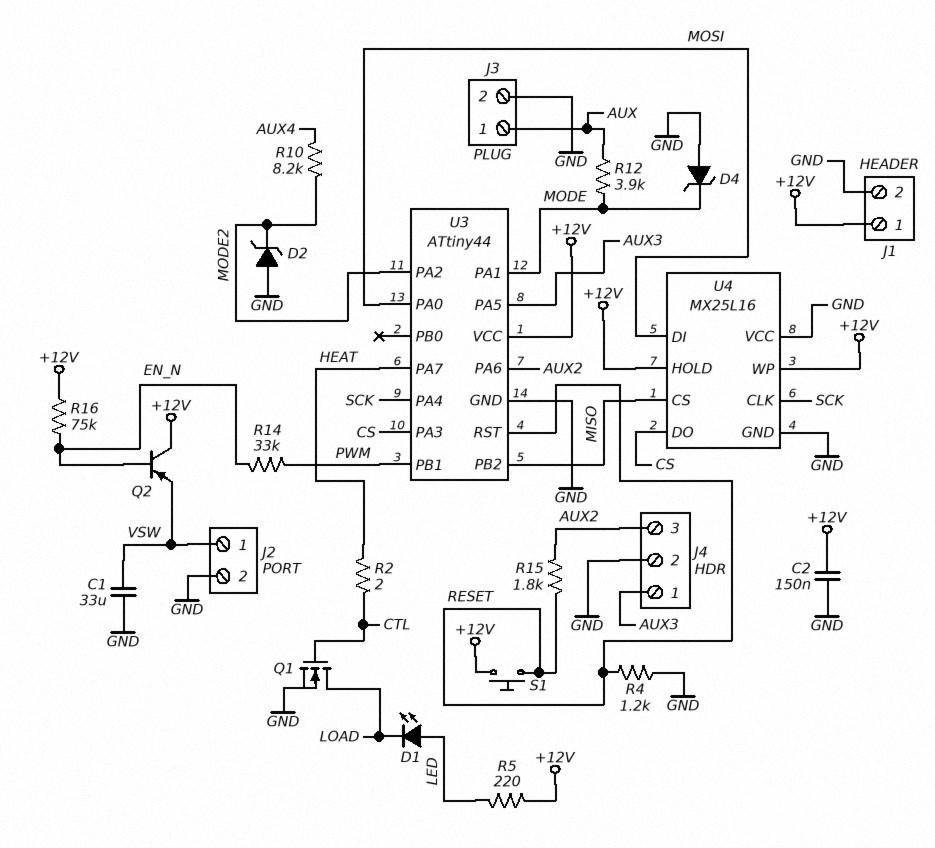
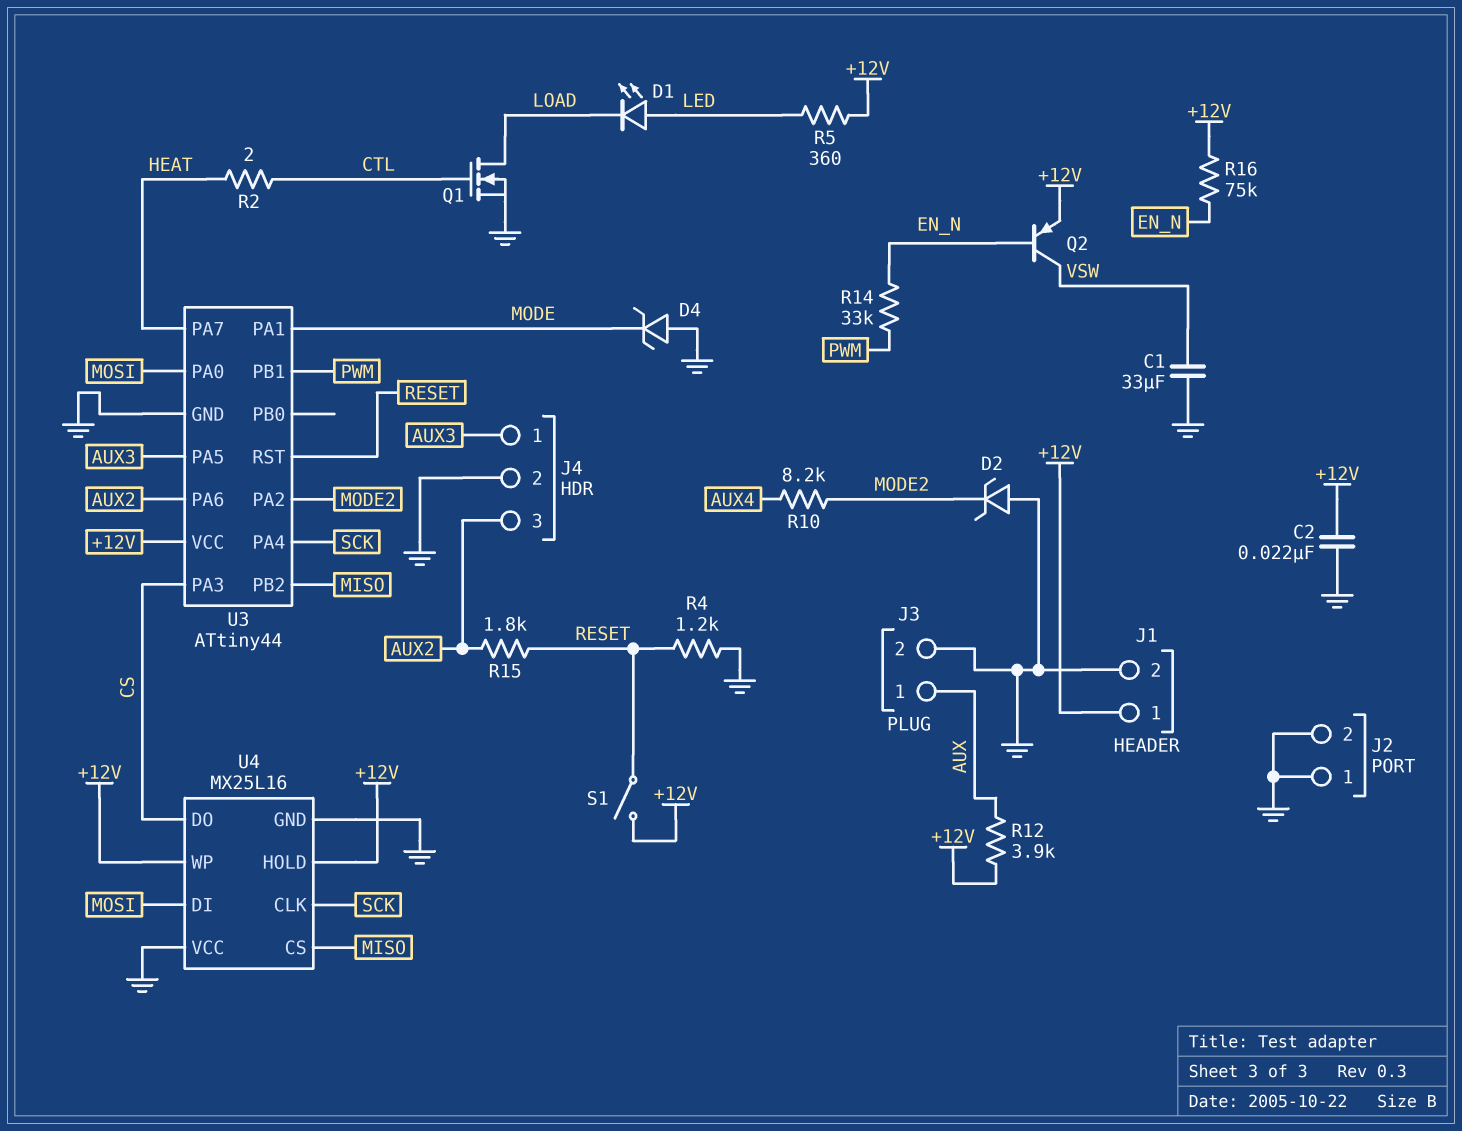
C2: 150nF (+12V, GND) -> 22nF (+12V, GND)
J2 pin 1: VSW -> GND
Q2: PNP (B EN_N, C +12V, E VSW) -> PNP (B EN_N, C VSW, E +12V)
R5: 220 (+12V, LED) -> 360 (+12V, LED)
R12: 3.9k (AUX, MODE) -> 3.9k (+12V, AUX)
S1: button (+12V, RESET) -> switch (+12V, RESET)

